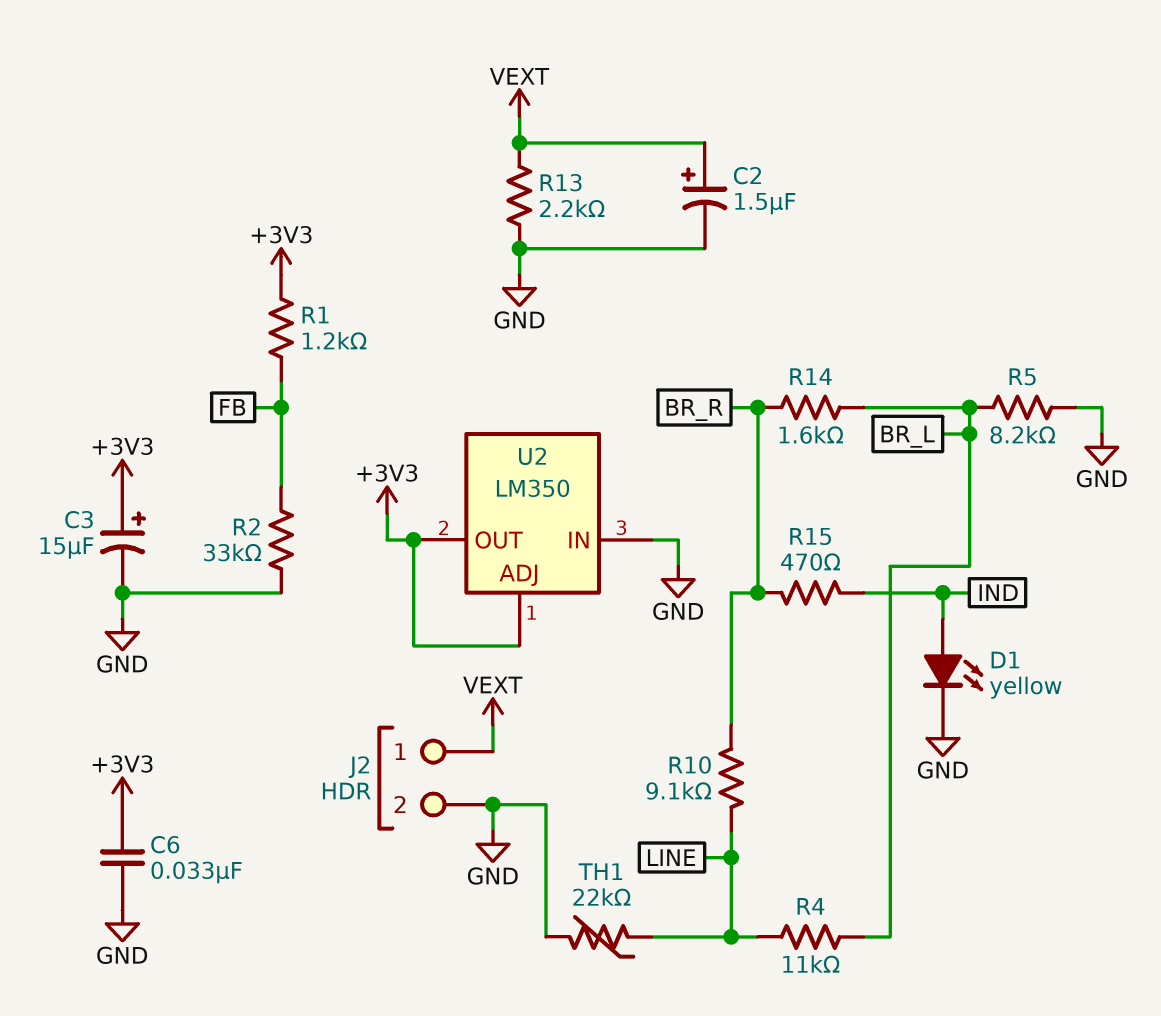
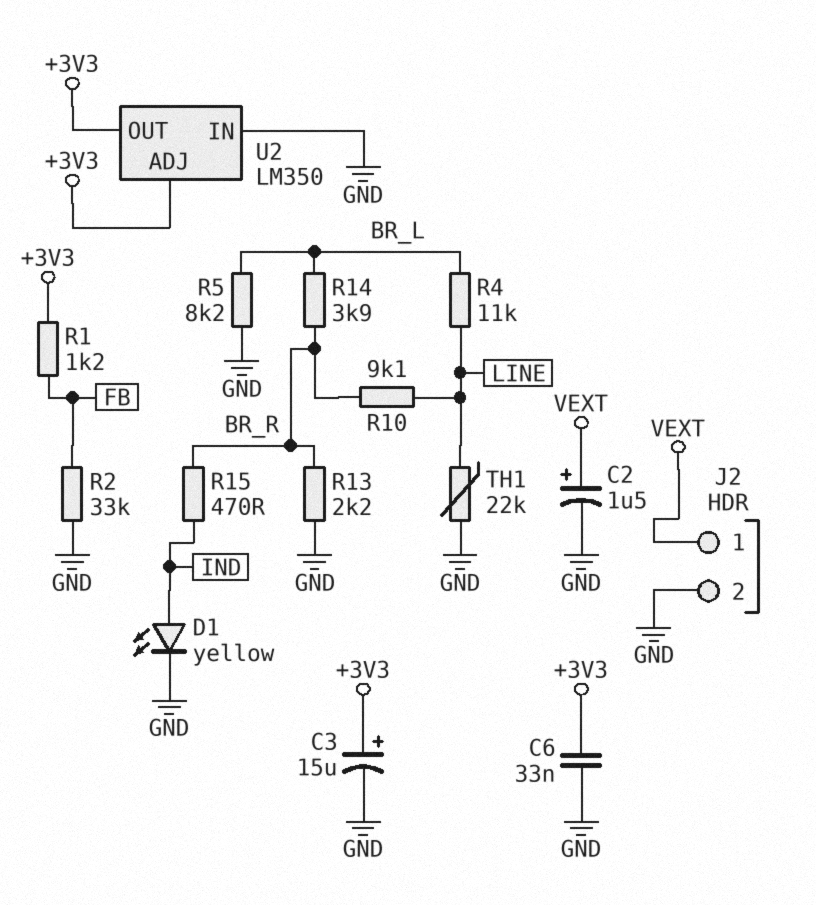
R13: 2.2k (GND, VEXT) -> 2.2k (BR_R, GND)
R14: 1.6k (BR_L, BR_R) -> 3.9k (BR_L, BR_R)

